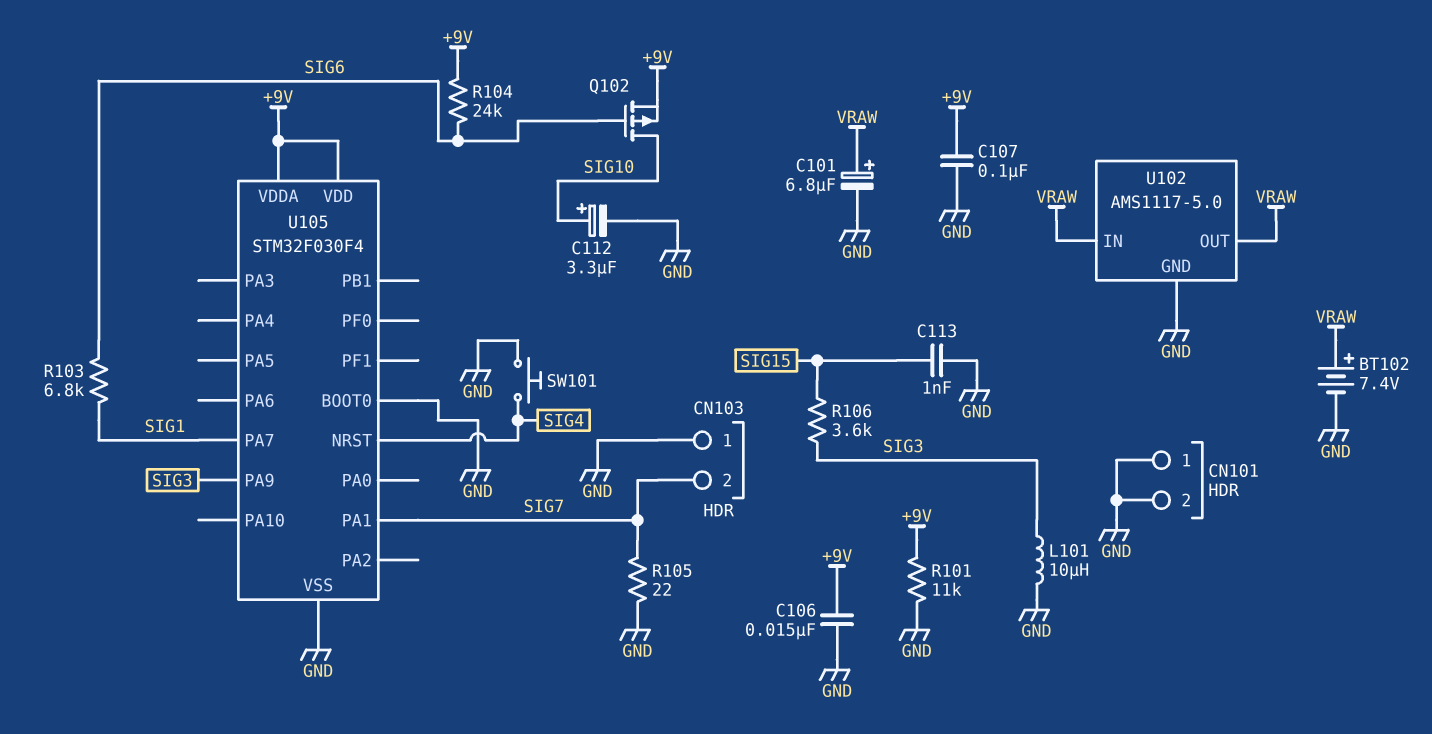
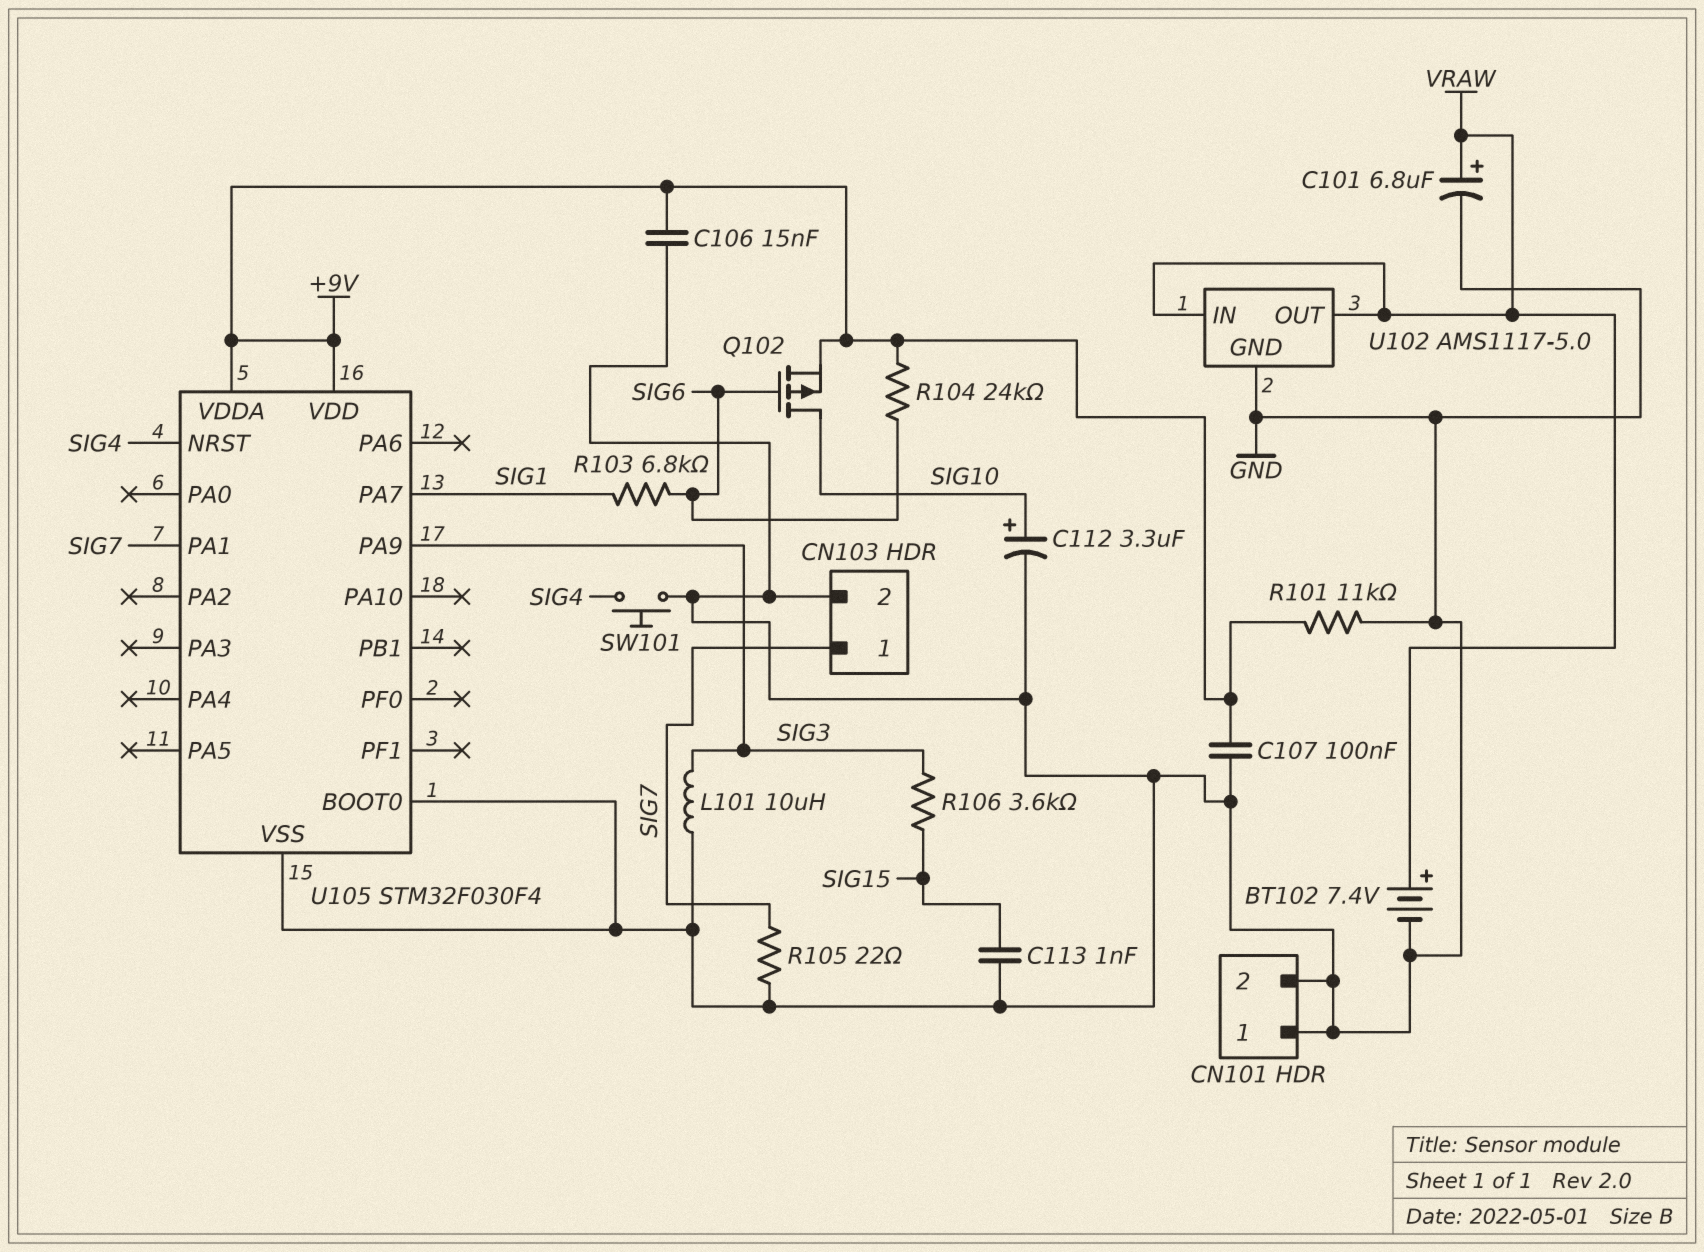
CN103 pin 1: GND -> SIG7
CN103 pin 2: SIG7 -> GND

